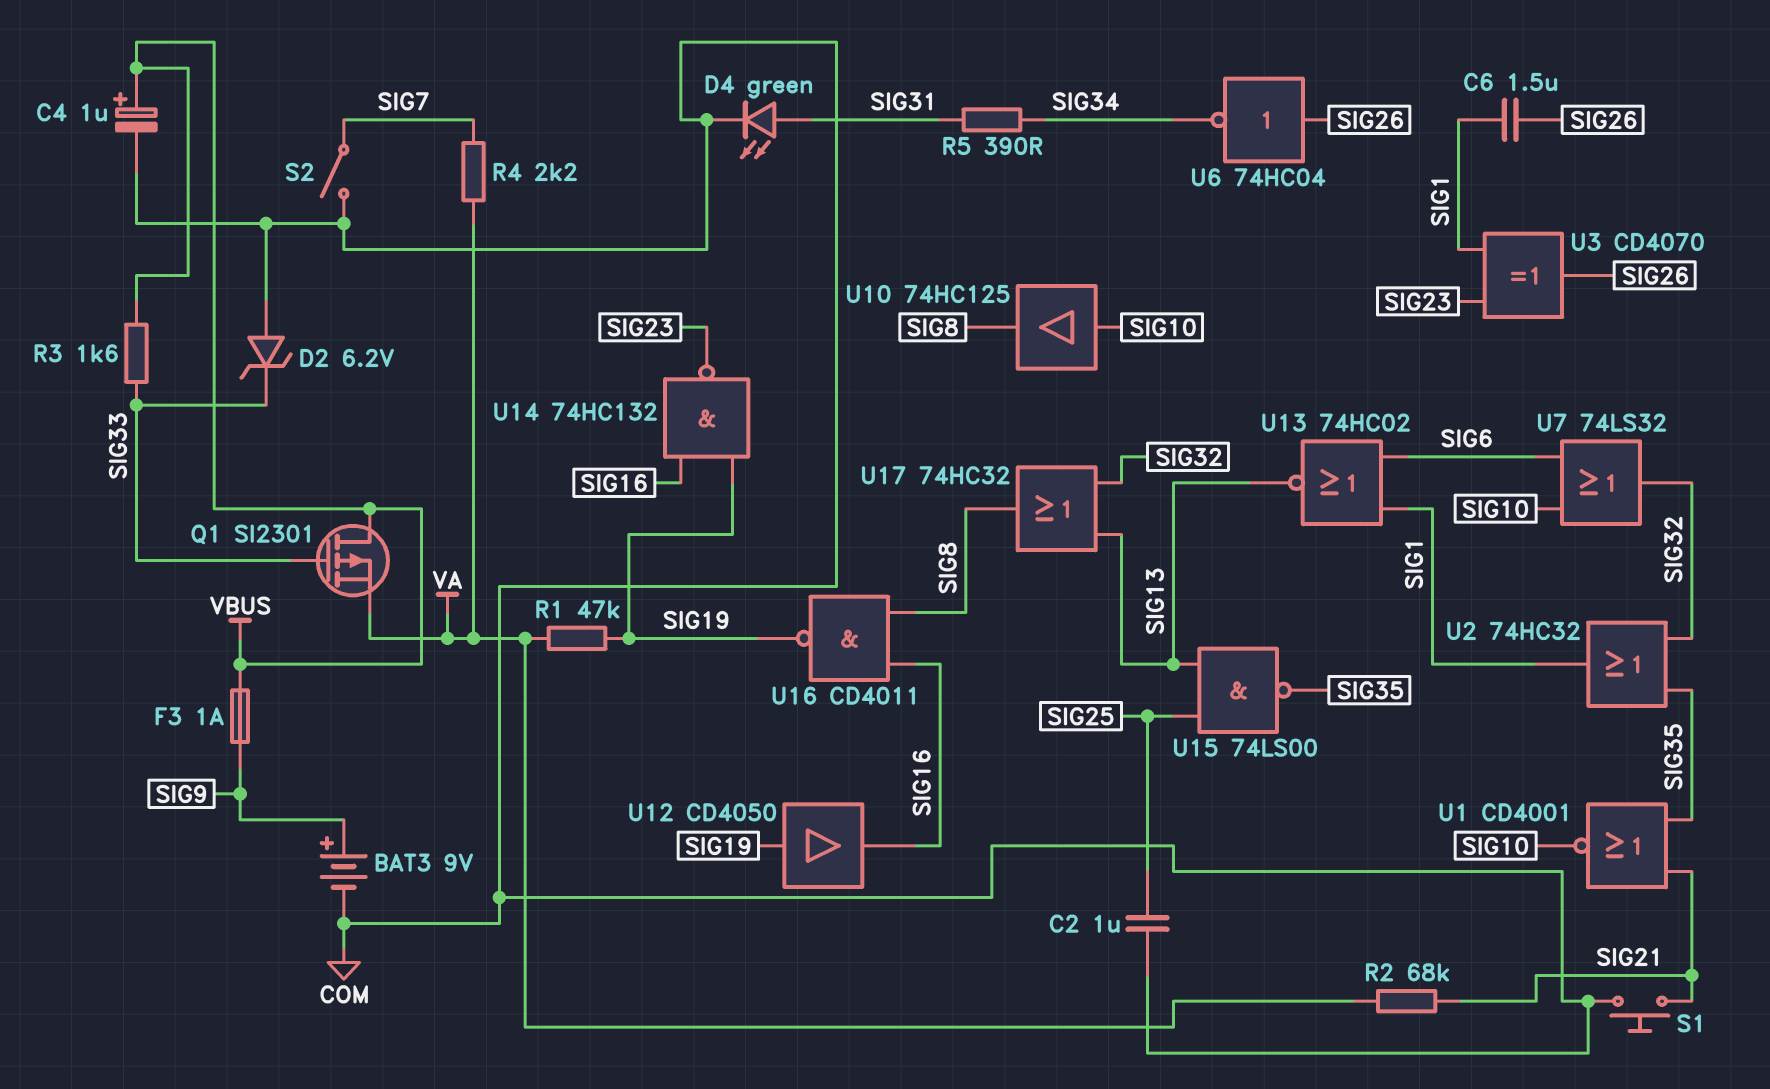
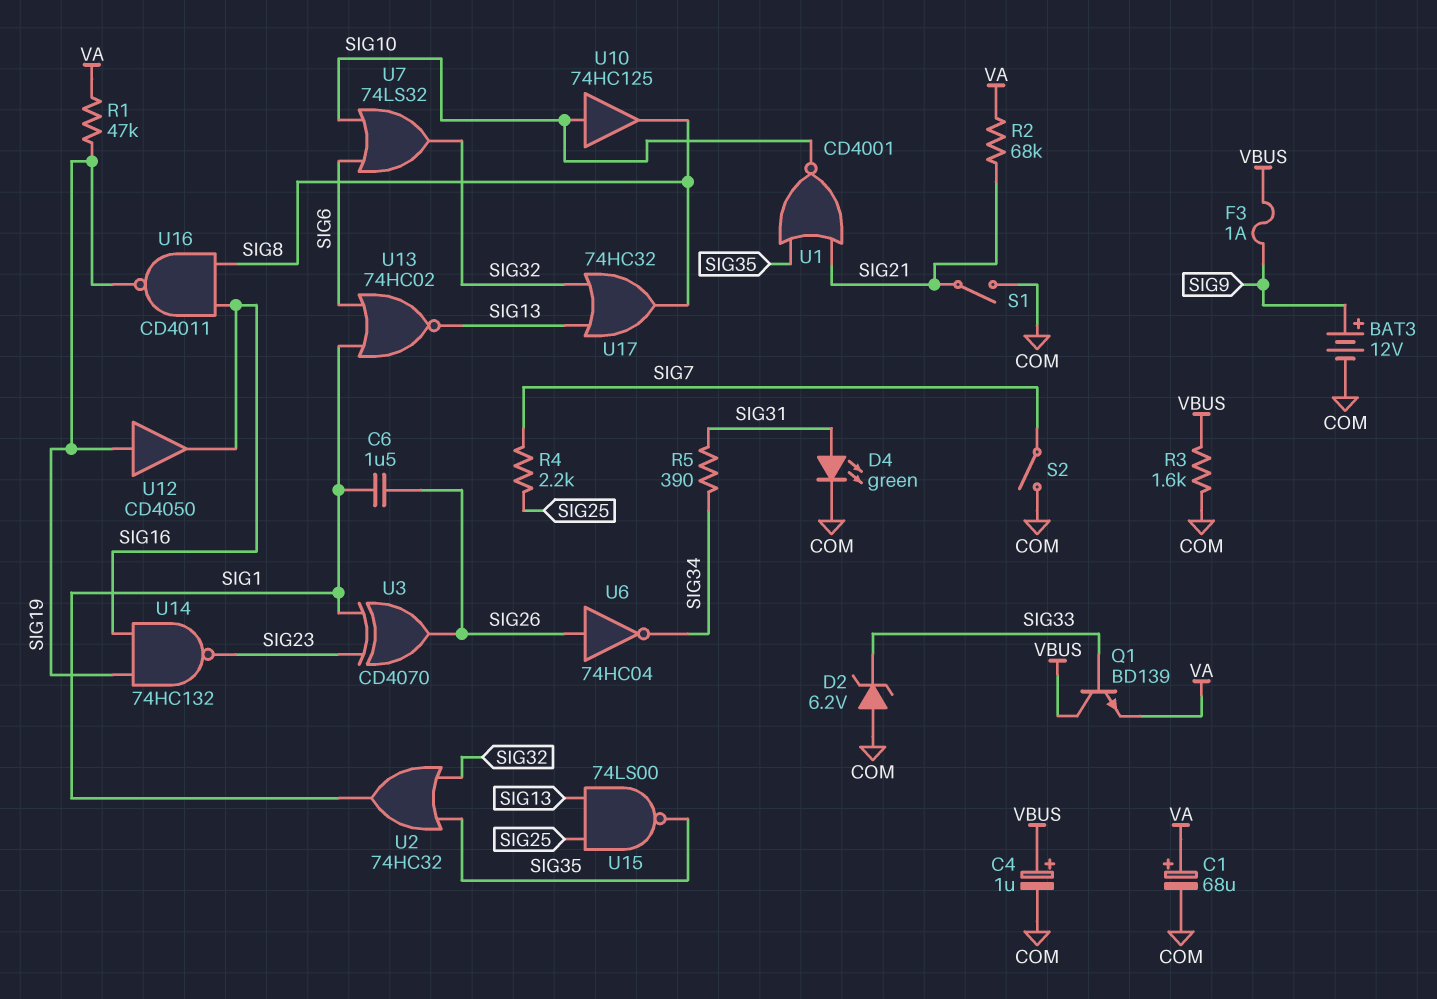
BAT3: 9V (plus SIG9, minus COM) -> 12V (plus SIG9, minus COM)
C1: none -> 68uF (plus VA, minus COM)
C2: 1uF (COM, SIG25) -> none
Q1: PMOS SI2301 (G SIG33, D VBUS, S VA) -> NPN BD139 (B SIG33, C VBUS, E VA)
R3: 1.6k (SIG33, VBUS) -> 1.6k (COM, VBUS)
R4: 2.2k (SIG7, VA) -> 2.2k (SIG7, SIG25)
S1: button (COM, SIG21) -> switch (COM, SIG21)

